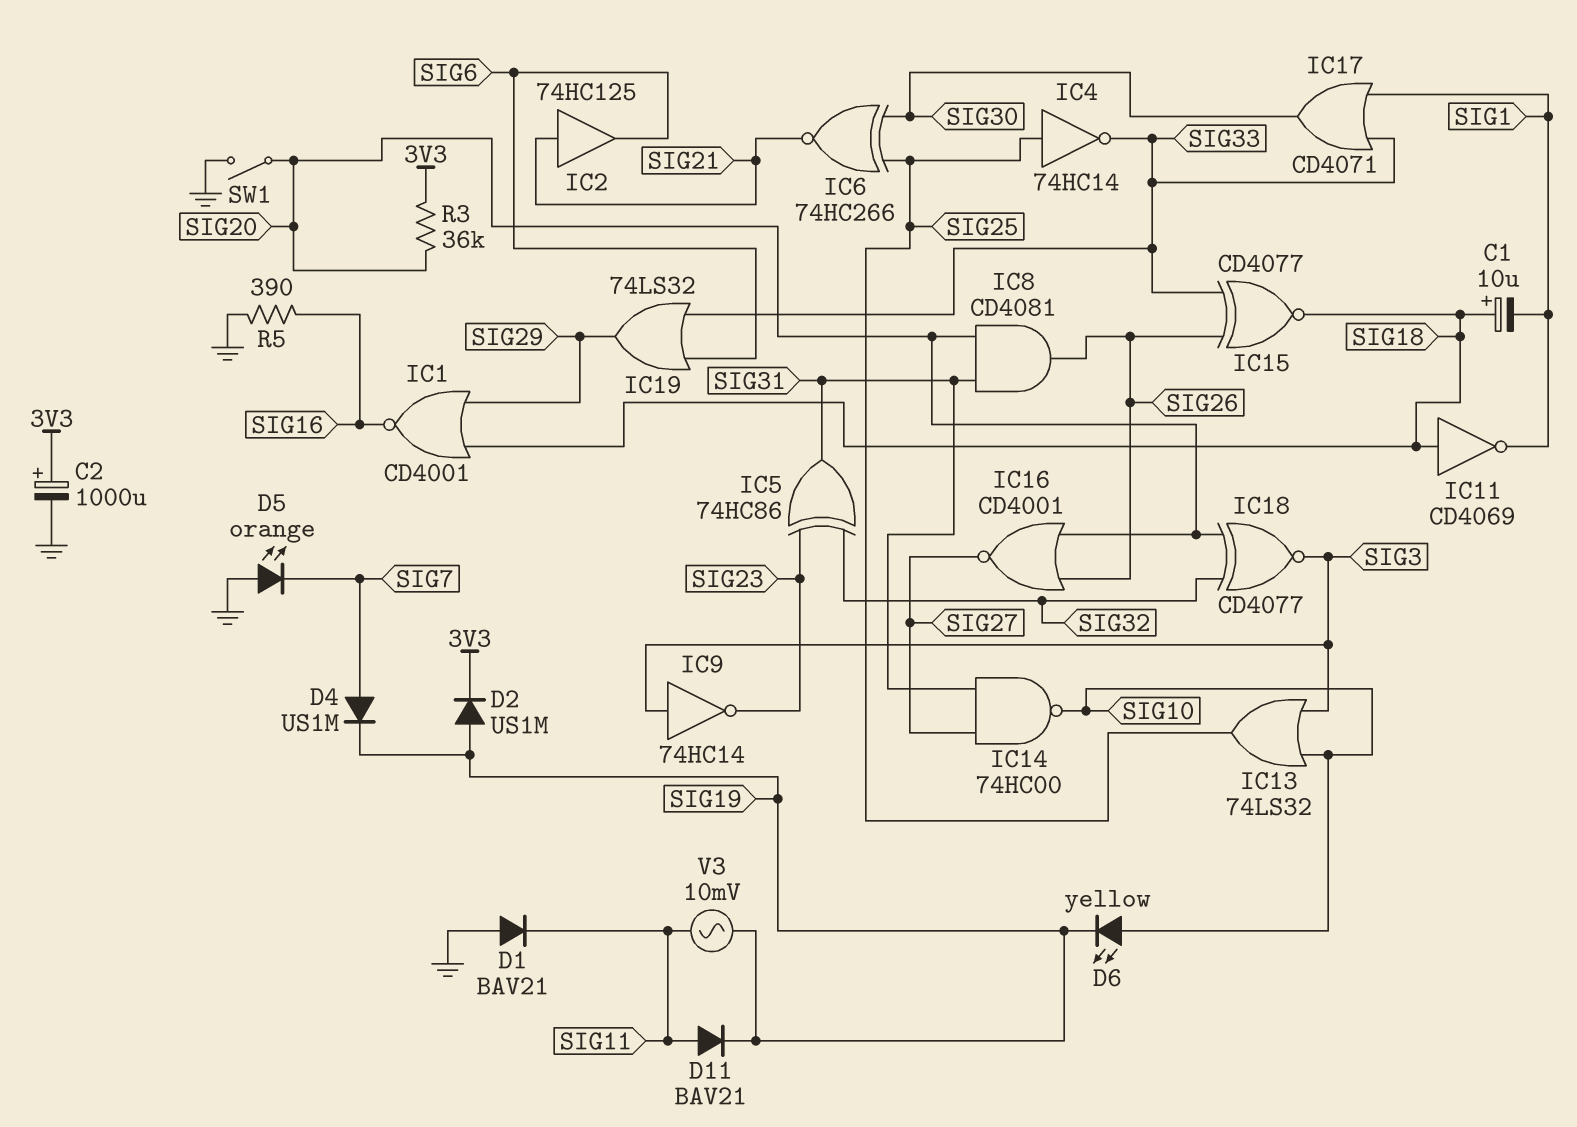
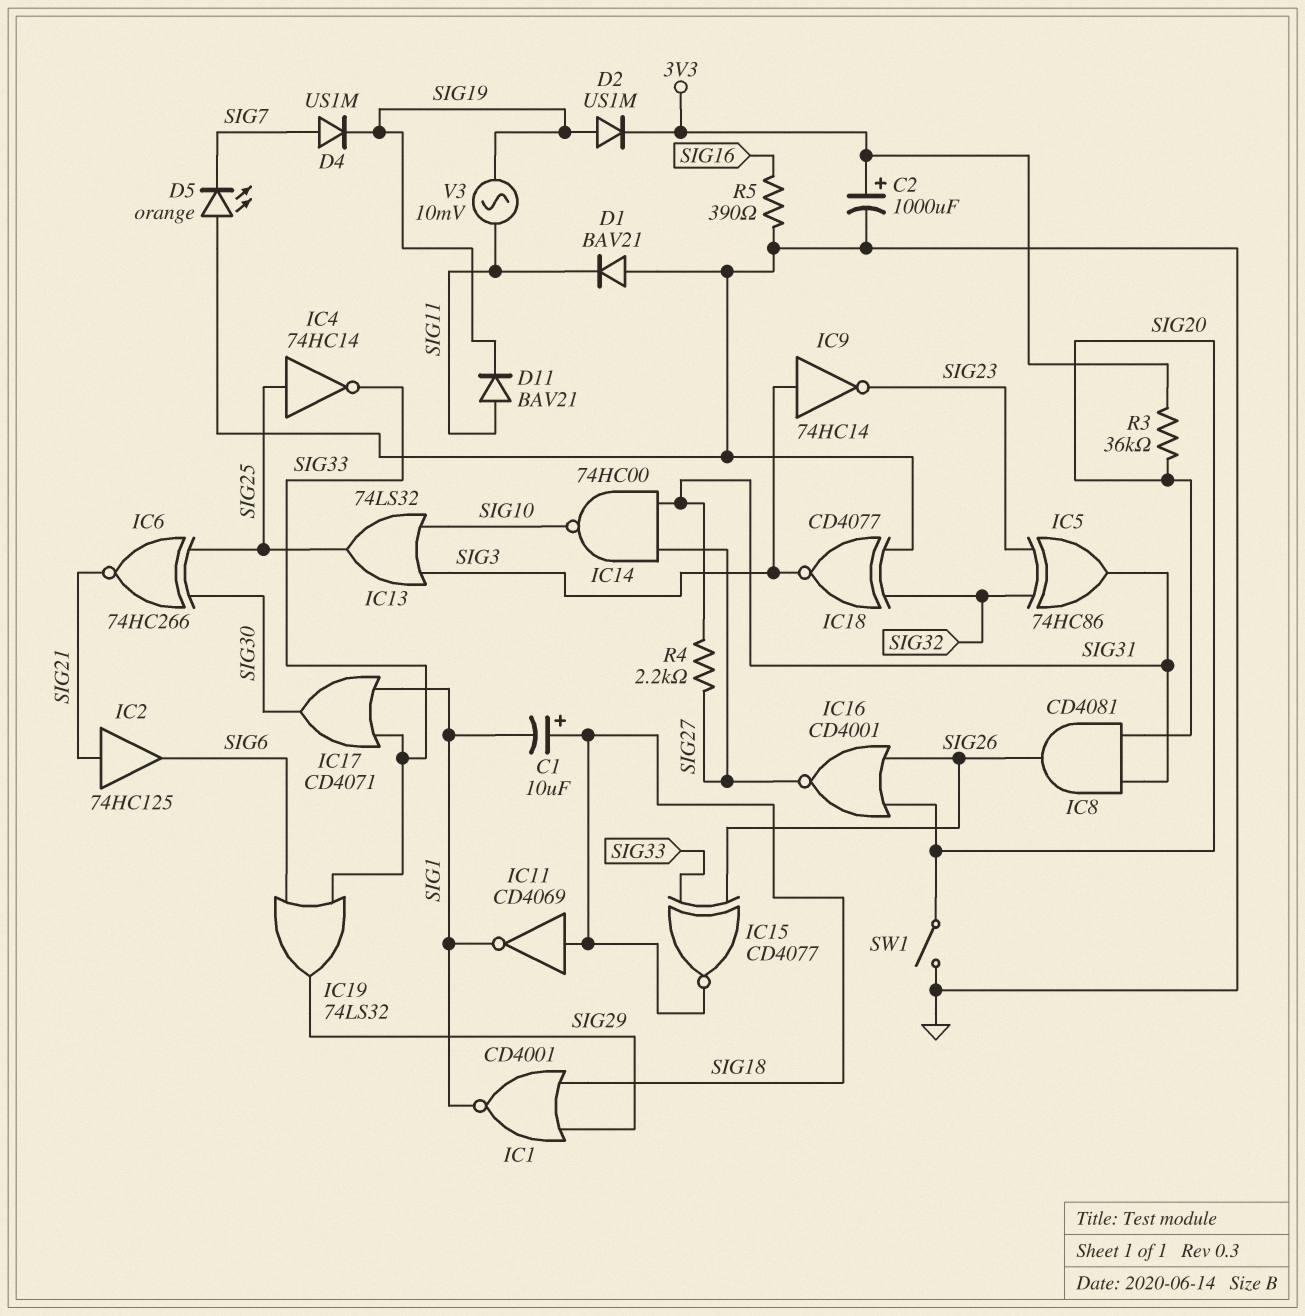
D6: LED yellow (A SIG10, K SIG19) -> none
IC1: NOR CD4001 (in SIG18, in SIG29, out SIG16) -> NOR CD4001 (in SIG18, in SIG29, out SIG1)
IC18: XNOR CD4077 (in SIG20, in SIG32, out SIG3) -> XNOR CD4077 (in GND, in SIG32, out SIG3)
R4: none -> 2.2k (SIG27, SIG31)

